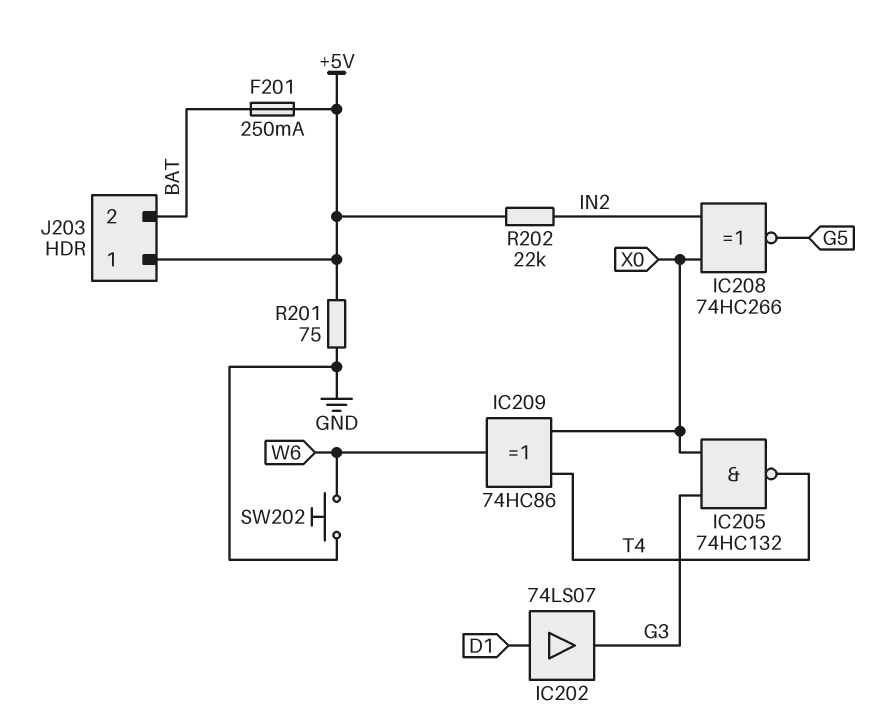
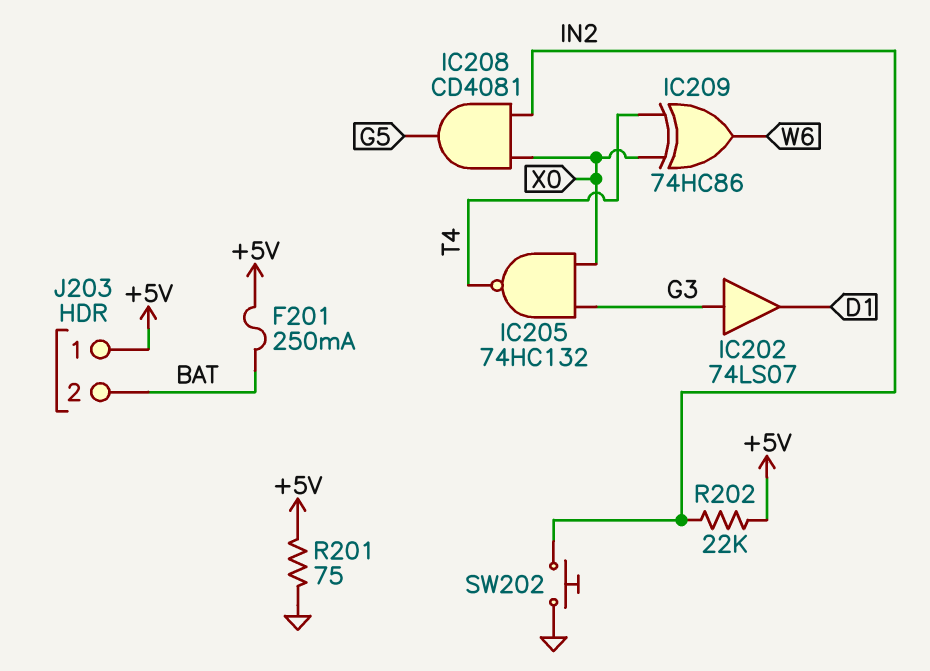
IC202: buffer 74LS07 (in D1, out G3) -> buffer 74LS07 (in G3, out D1)
IC208: XNOR 74HC266 (in IN2, in X0, out G5) -> AND CD4081 (in IN2, in X0, out G5)
SW202: button (GND, W6) -> button (GND, IN2)

